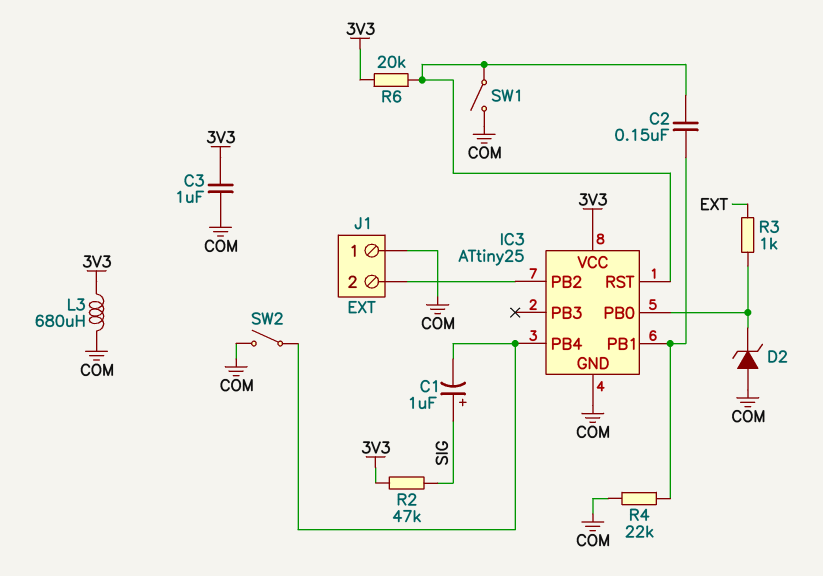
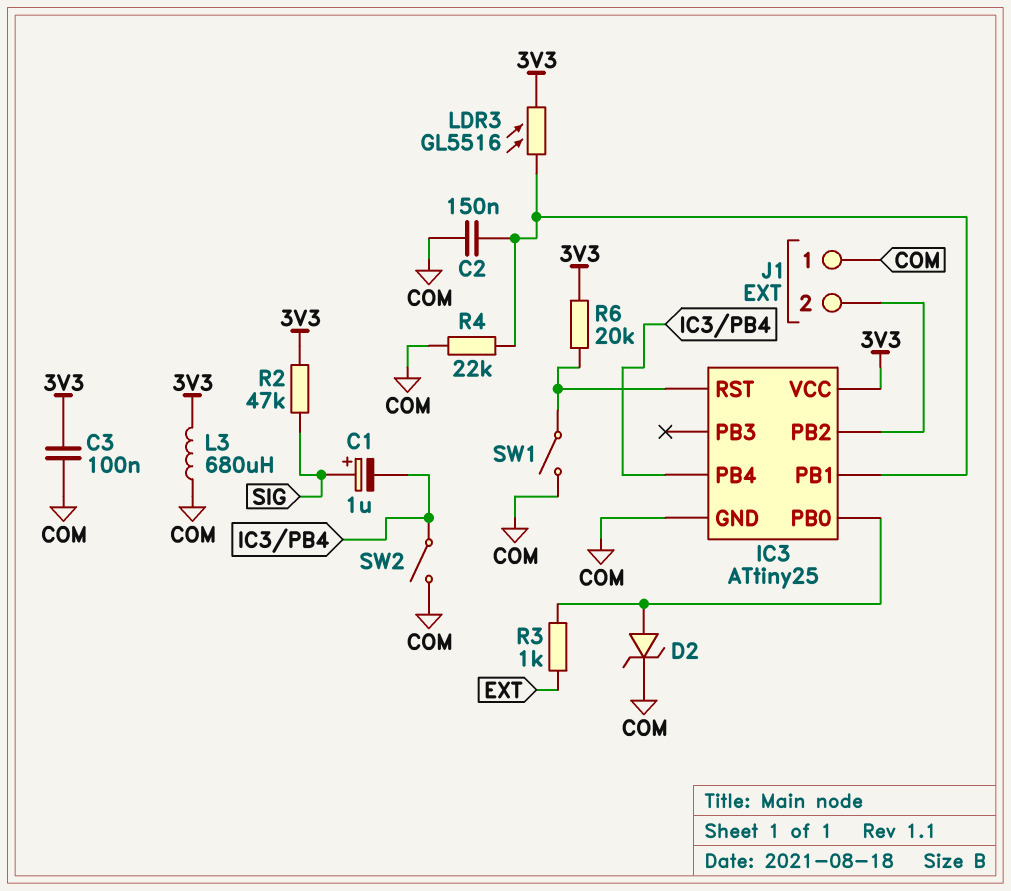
C2: 150nF (IC3/PB1, IC3/RST) -> 150nF (COM, IC3/PB1)
C3: 1uF (3V3, COM) -> 100nF (3V3, COM)
D2: zener (A COM, K IC3/PB0) -> zener (A IC3/PB0, K COM)
LDR3: none -> GL5516 (3V3, IC3/PB1)

